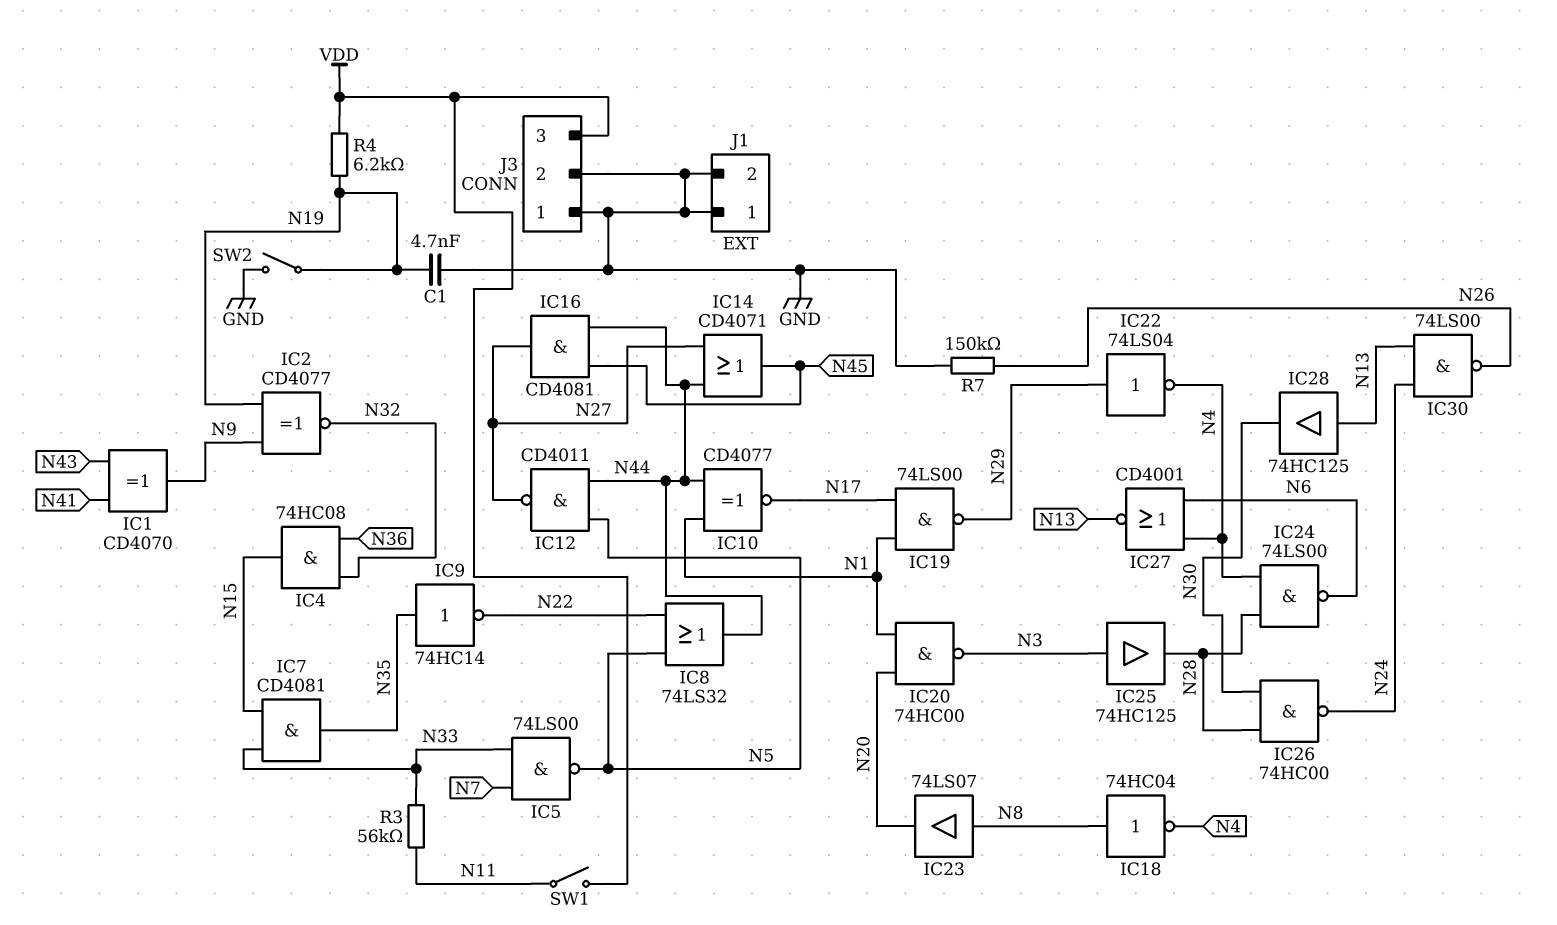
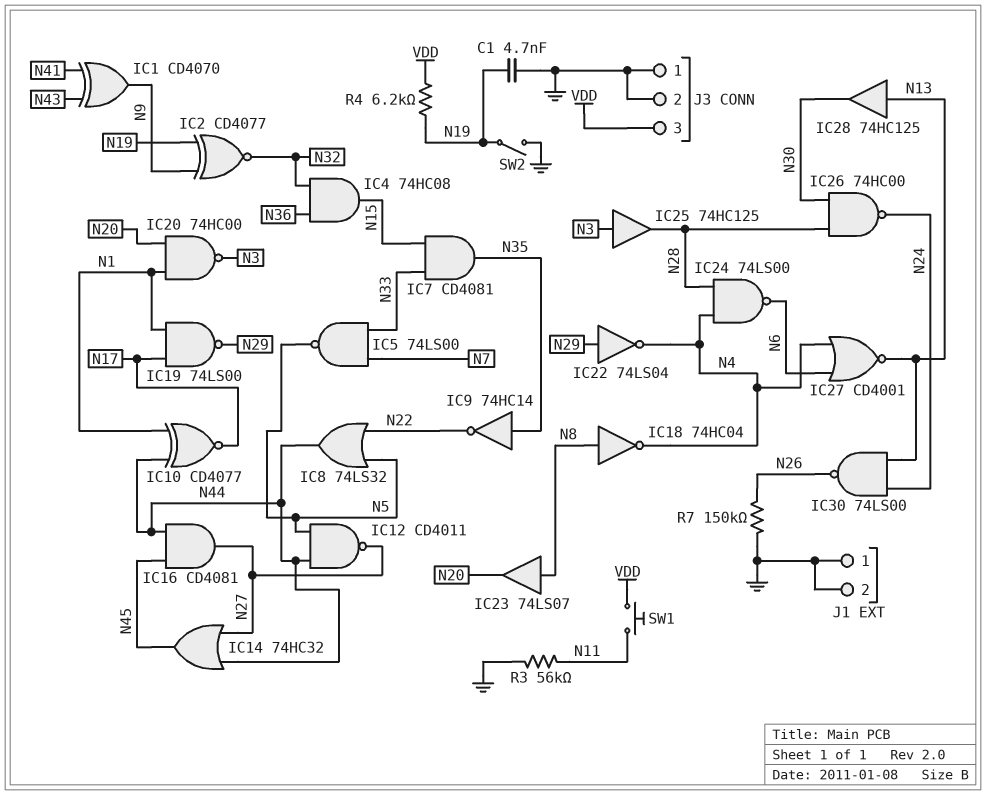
IC14: OR CD4071 (in N27, in N44, out N45) -> OR 74HC32 (in N27, in N44, out N45)
R3: 56k (N11, N33) -> 56k (GND, N11)
SW1: switch (N11, VDD) -> button (N11, VDD)

